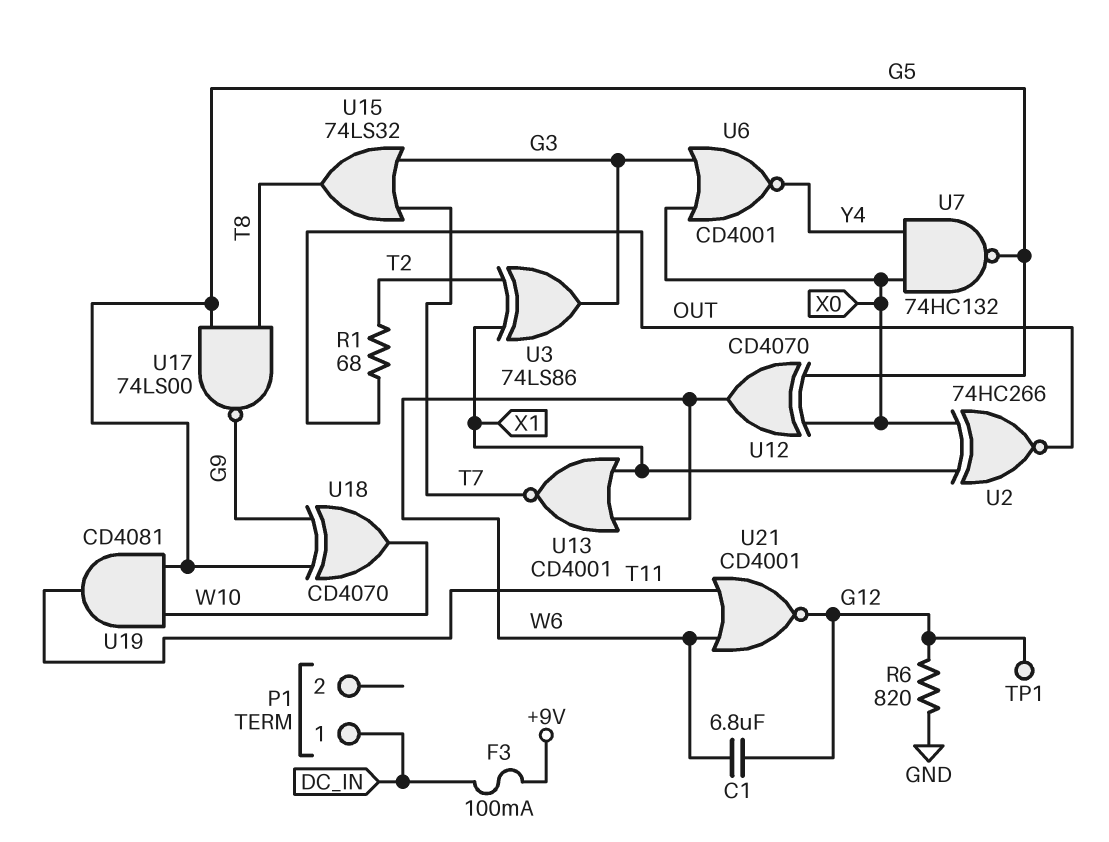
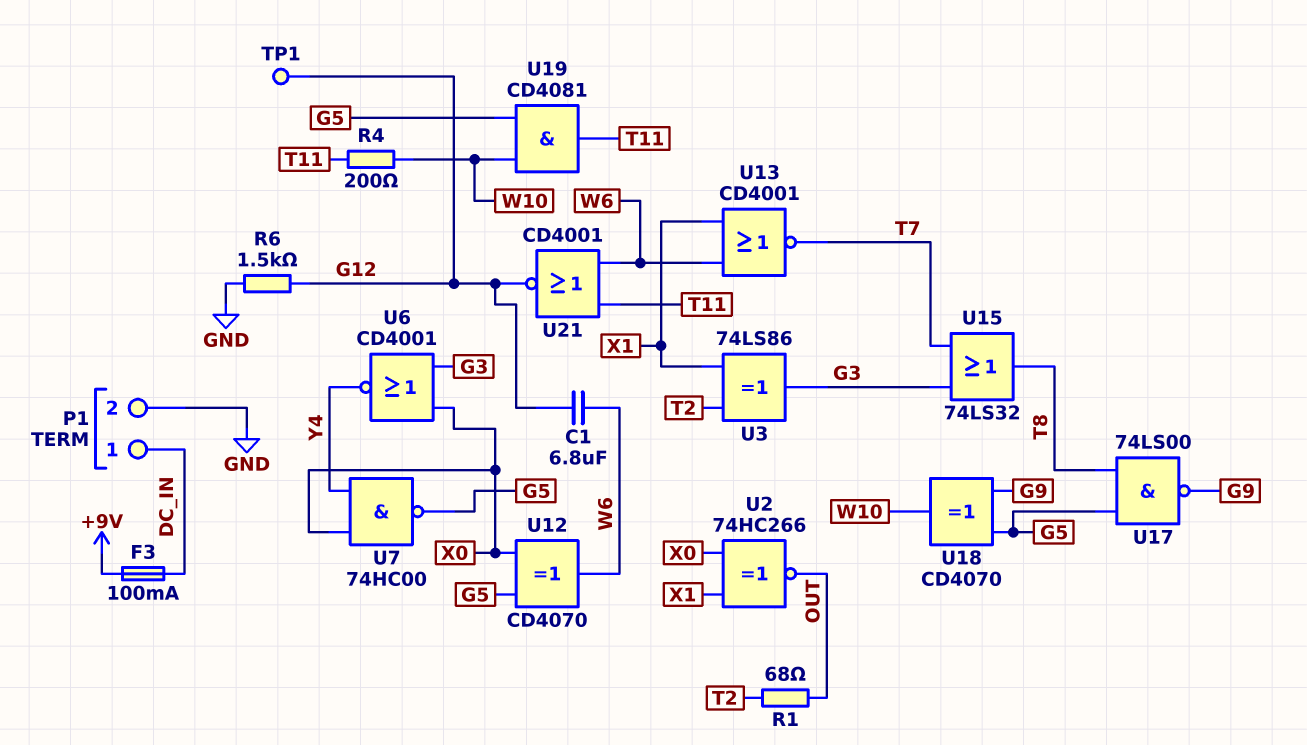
P1 pin 2: none -> GND
R4: none -> 200 (T11, W10)
R6: 820 (G12, GND) -> 1.5k (G12, GND)
U7: NAND 74HC132 (in X0, in Y4, out G5) -> NAND 74HC00 (in X0, in Y4, out G5)

